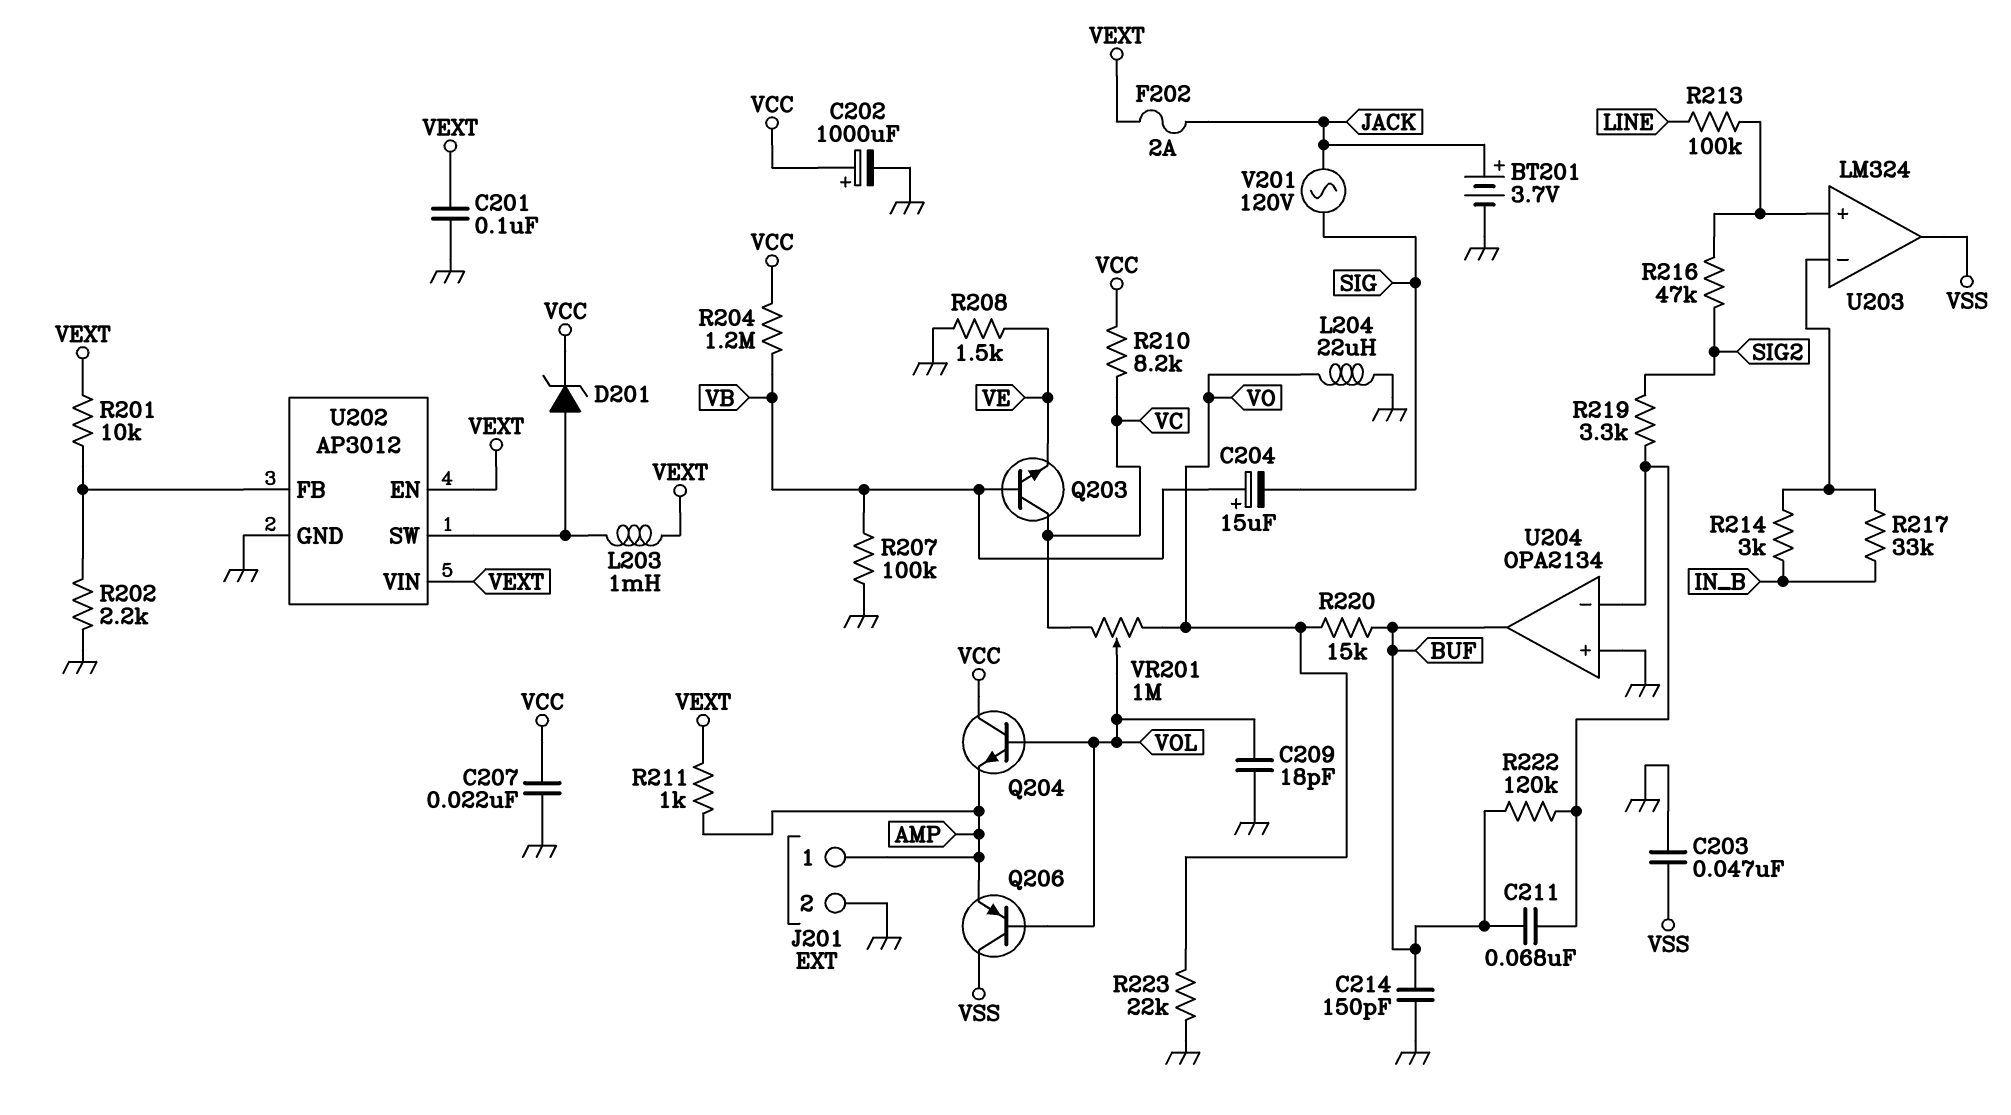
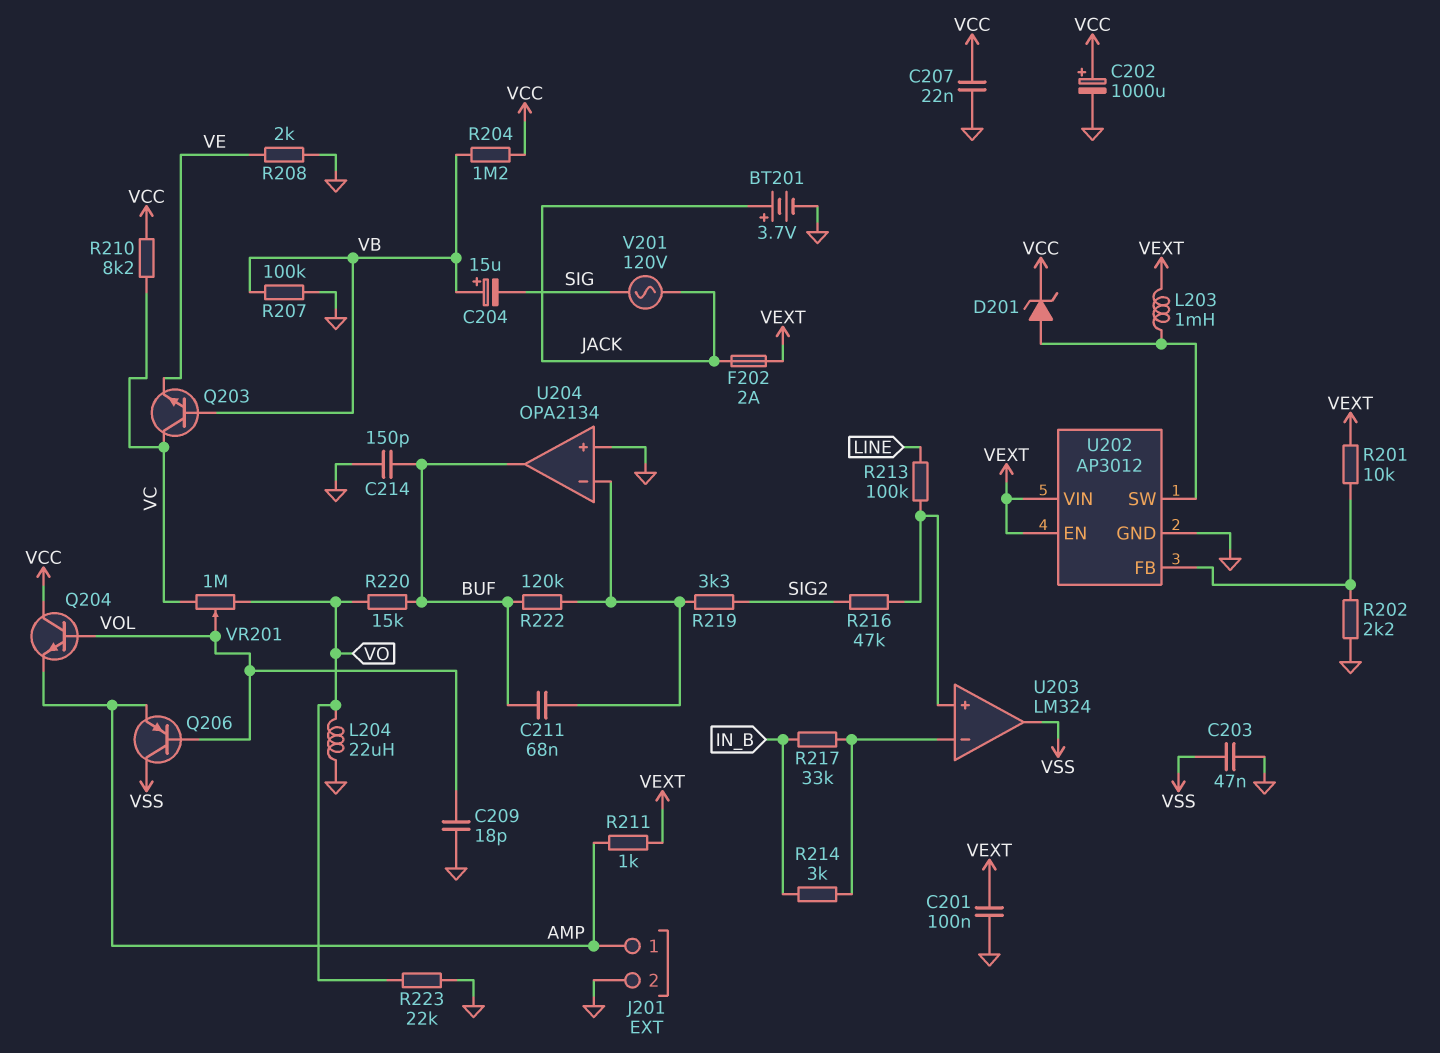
R208: 1.5k (GND, VE) -> 2k (GND, VE)

